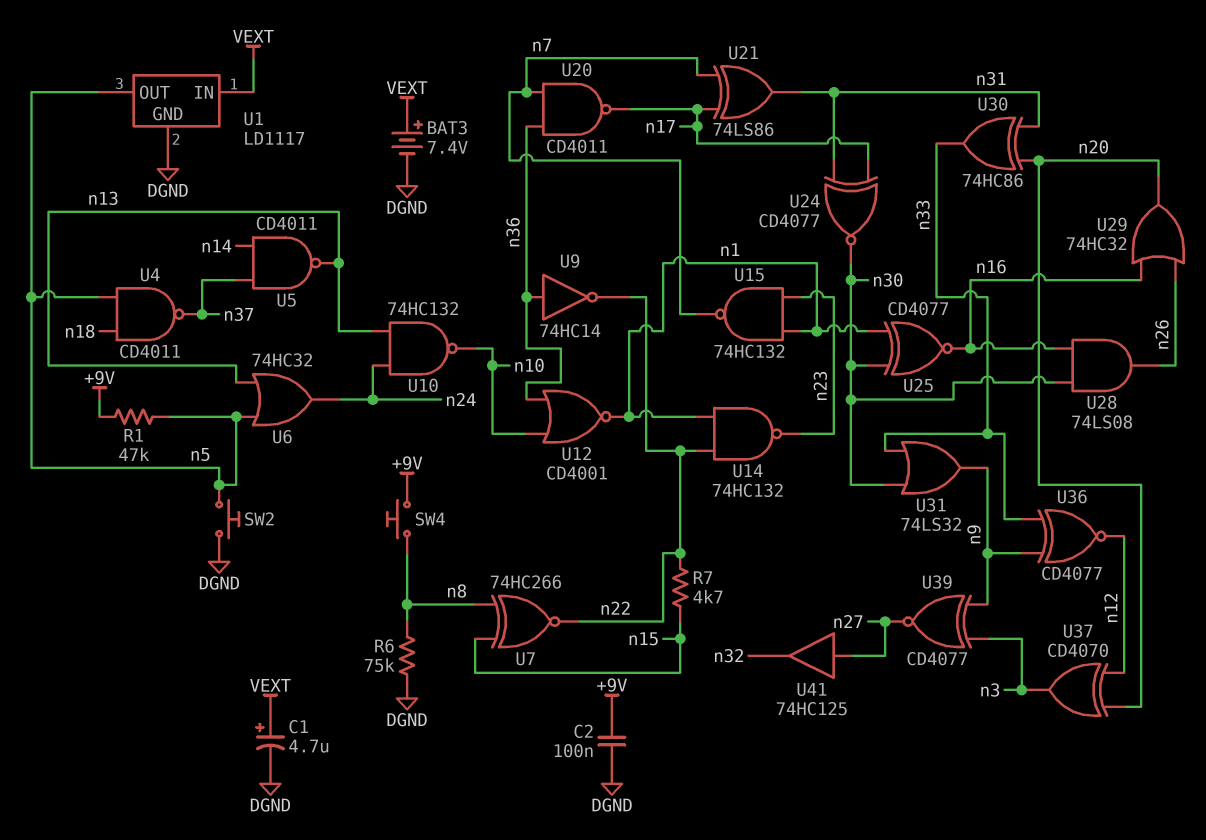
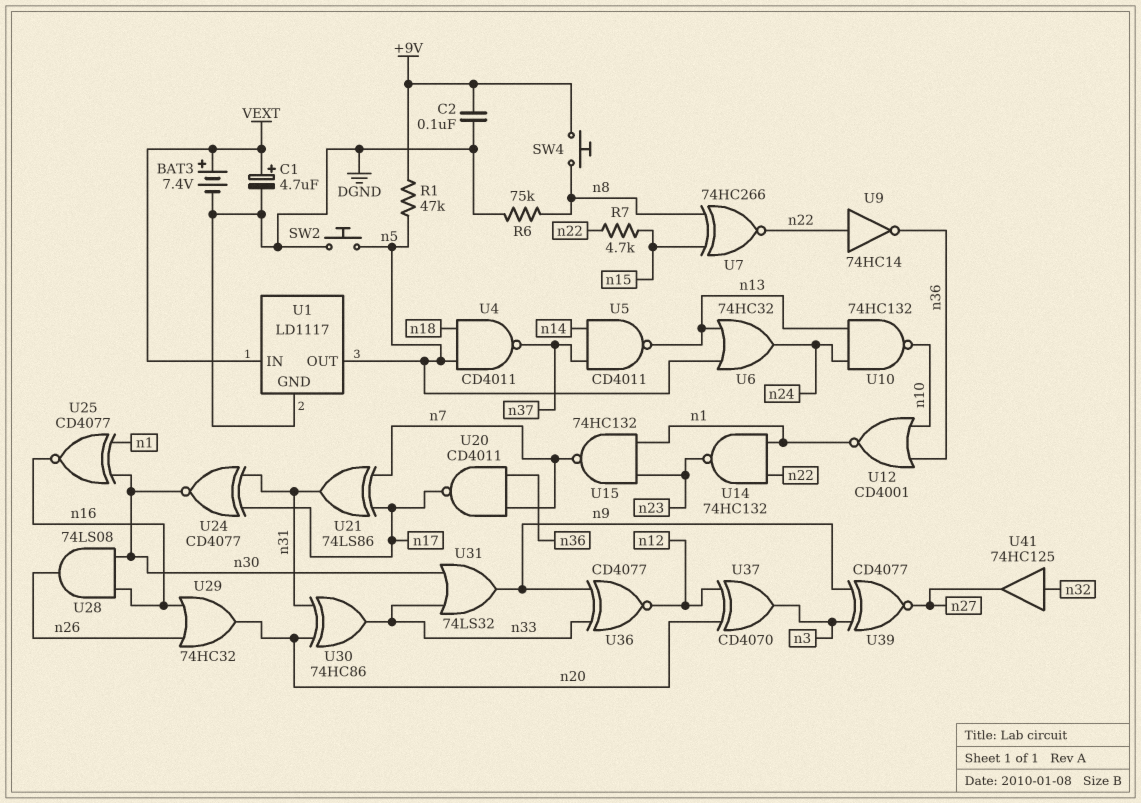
U9: NOT 74HC14 (in n36, out n22) -> NOT 74HC14 (in n22, out n36)
U41: buffer 74HC125 (in n27, out n32) -> buffer 74HC125 (in n32, out n27)

